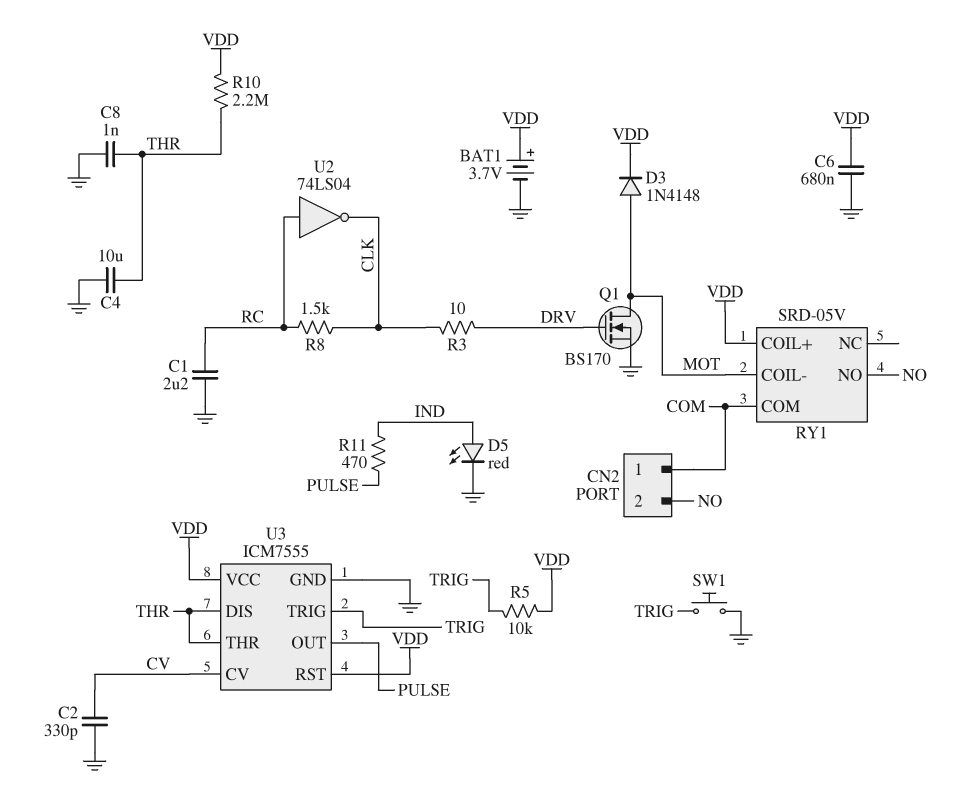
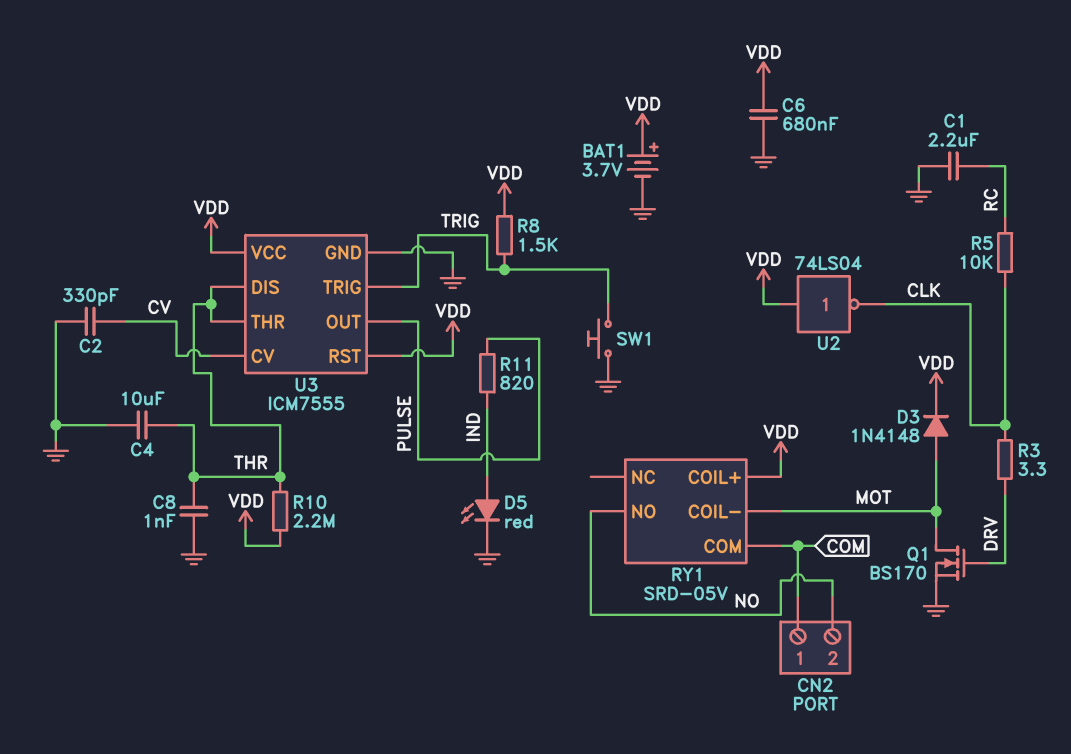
R3: 10 (CLK, DRV) -> 3.3 (CLK, DRV)
R5: 10k (TRIG, VDD) -> 10k (CLK, RC)
R8: 1.5k (CLK, RC) -> 1.5k (TRIG, VDD)
R11: 470 (IND, PULSE) -> 820 (IND, PULSE)
U2: NOT 74LS04 (in RC, out CLK) -> NOT 74LS04 (in VDD, out CLK)

